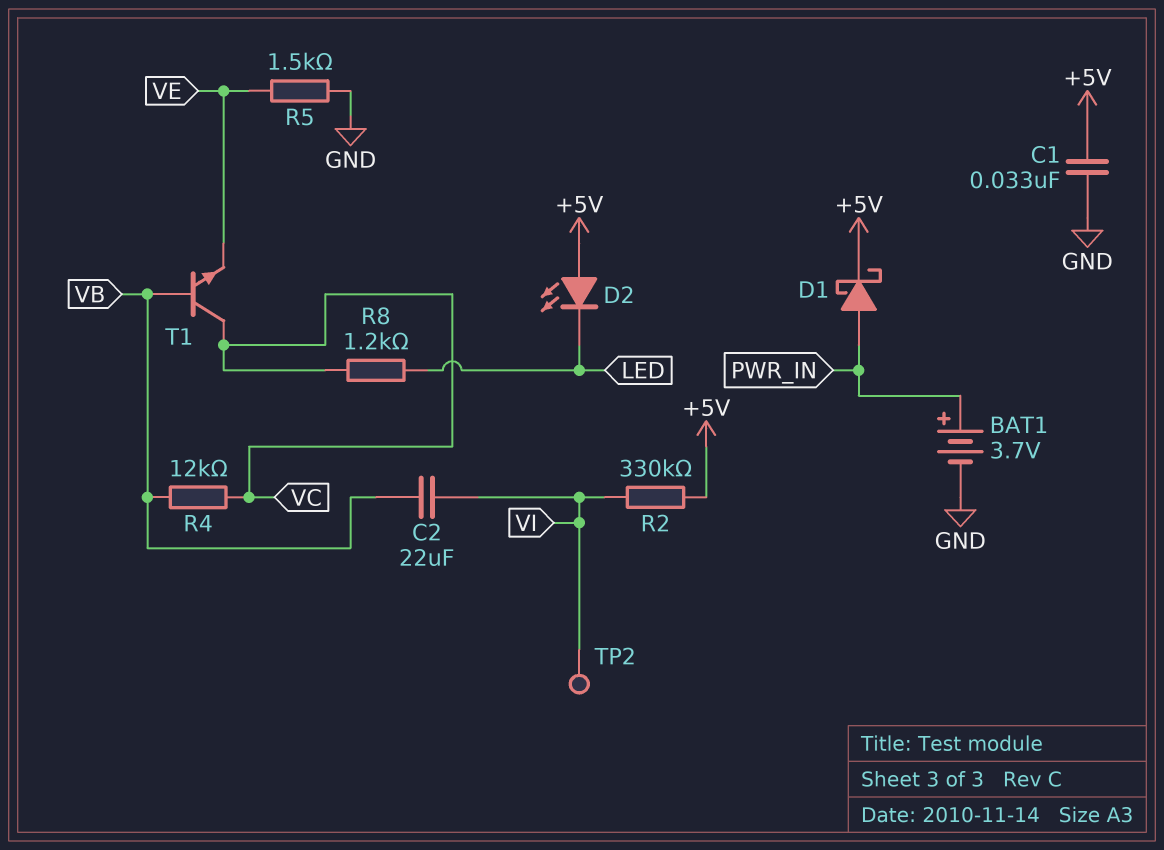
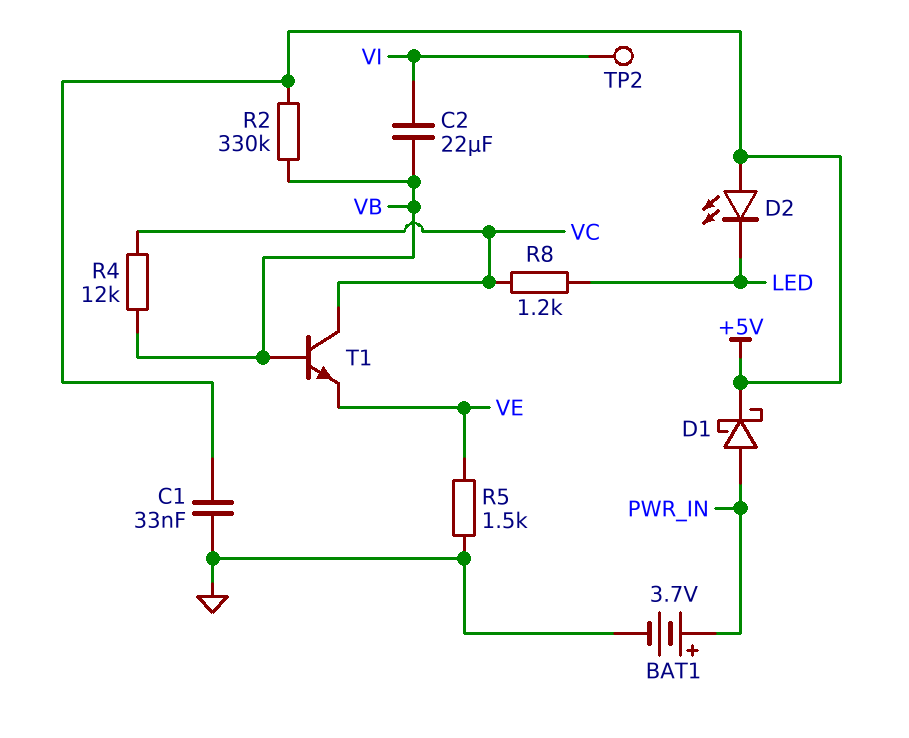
R2: 330k (+5V, VI) -> 330k (+5V, VB)

